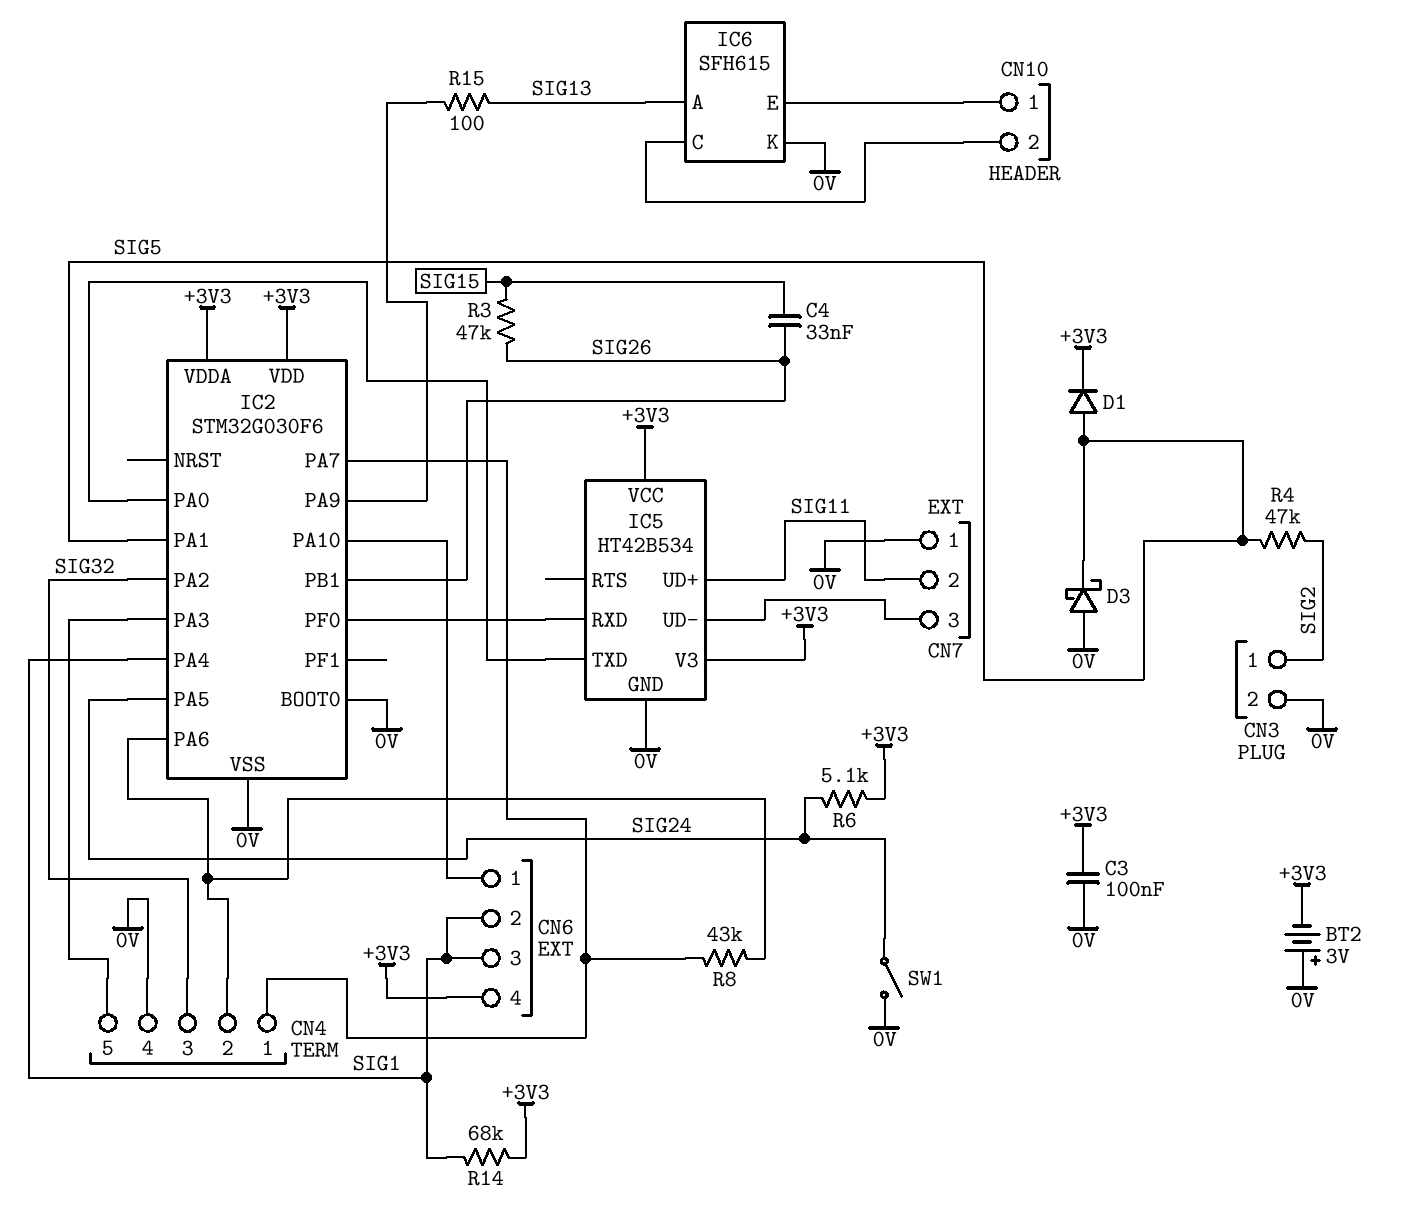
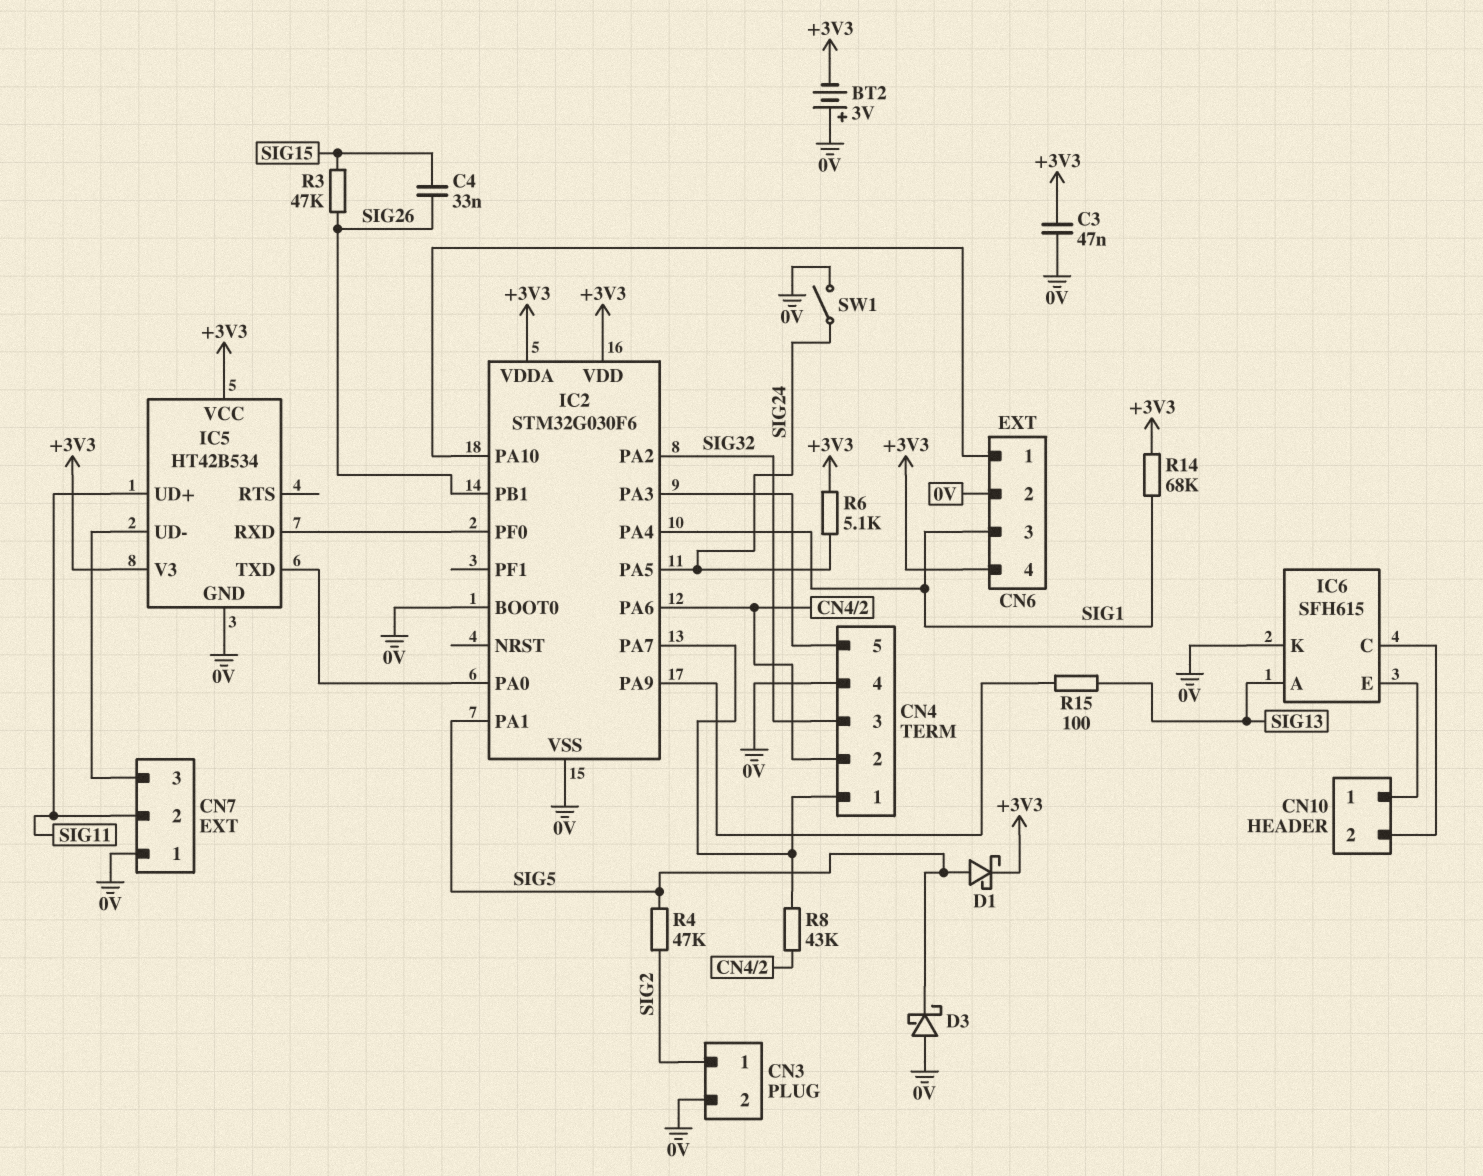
C3: 100nF (+3V3, 0V) -> 47nF (+3V3, 0V)
CN6 pin 2: SIG1 -> 0V
D1: diode (A SIG5, K +3V3) -> schottky (A SIG5, K +3V3)

